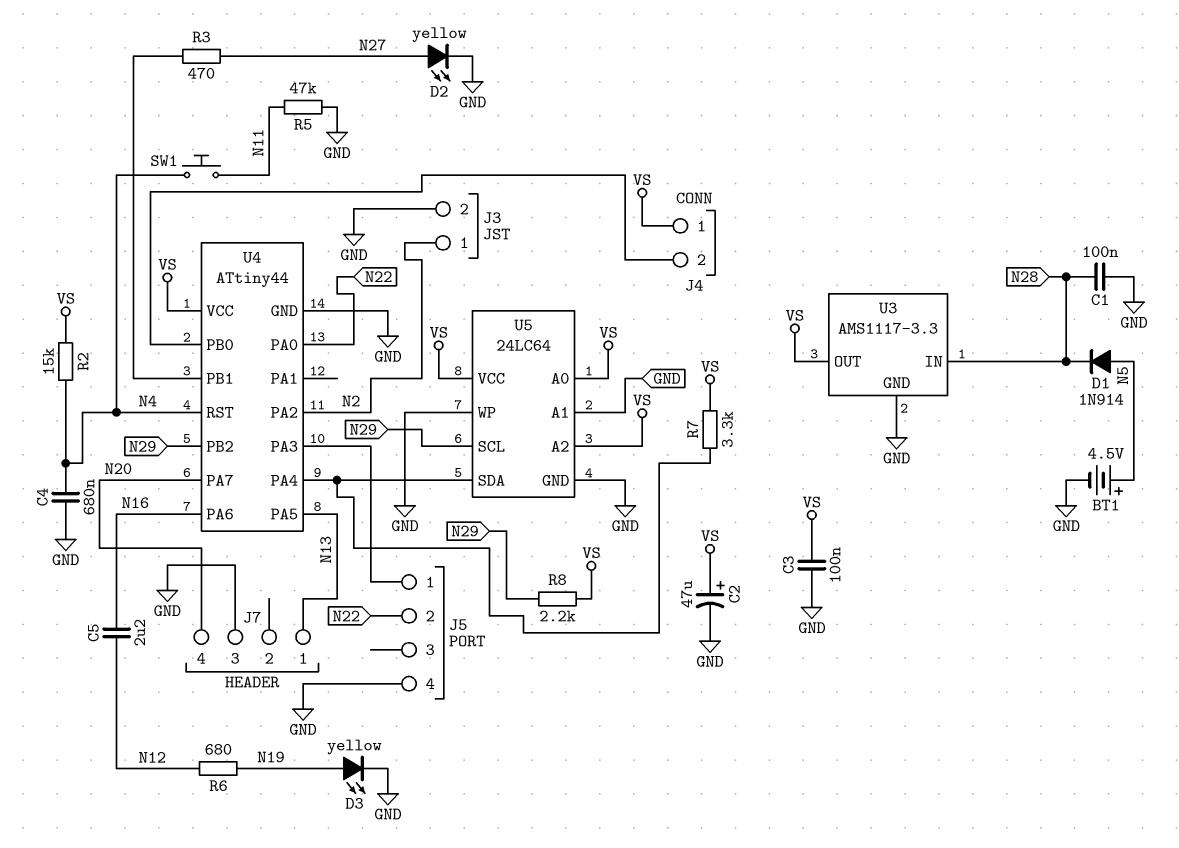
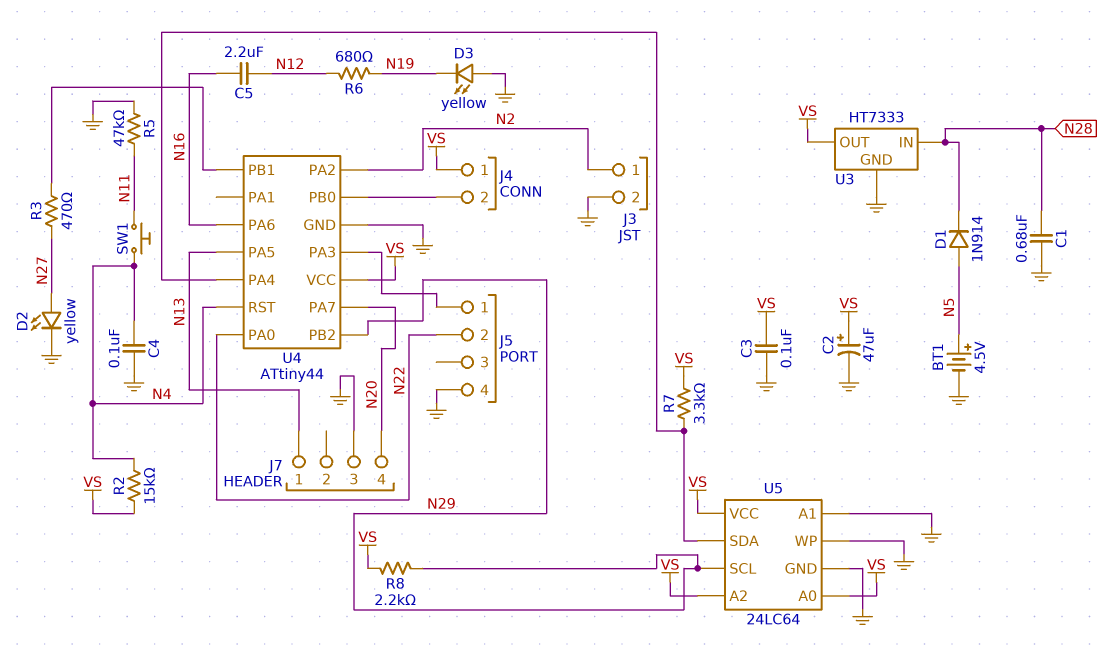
C1: 100nF (GND, N28) -> 680nF (GND, N28)
C4: 680nF (GND, N4) -> 100nF (GND, N4)
D3: LED yellow (A N19, K GND) -> LED yellow (A GND, K N19)
U3: AMS1117-3.3 -> HT7333

